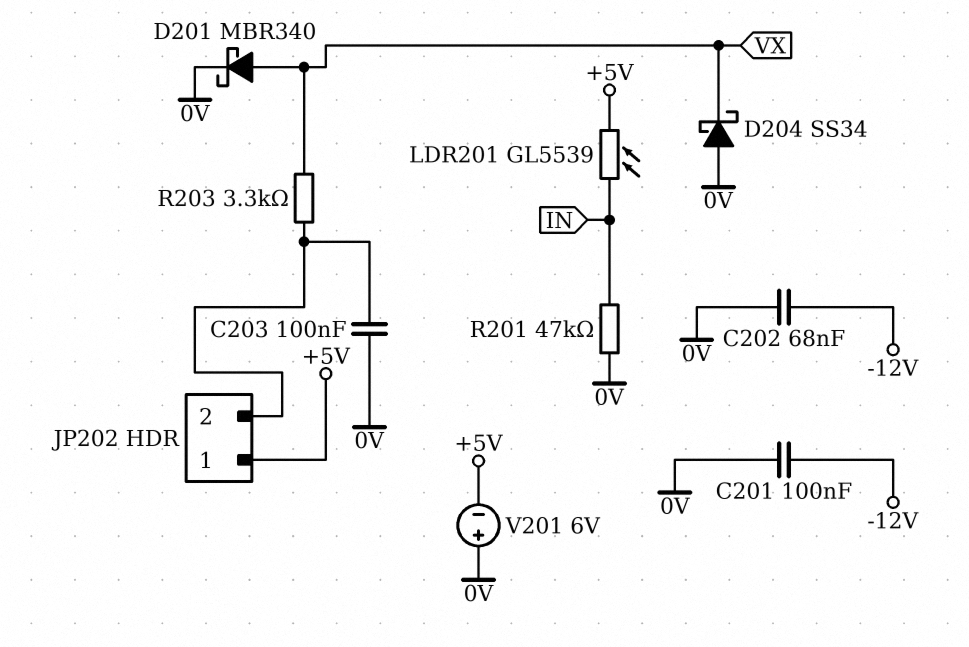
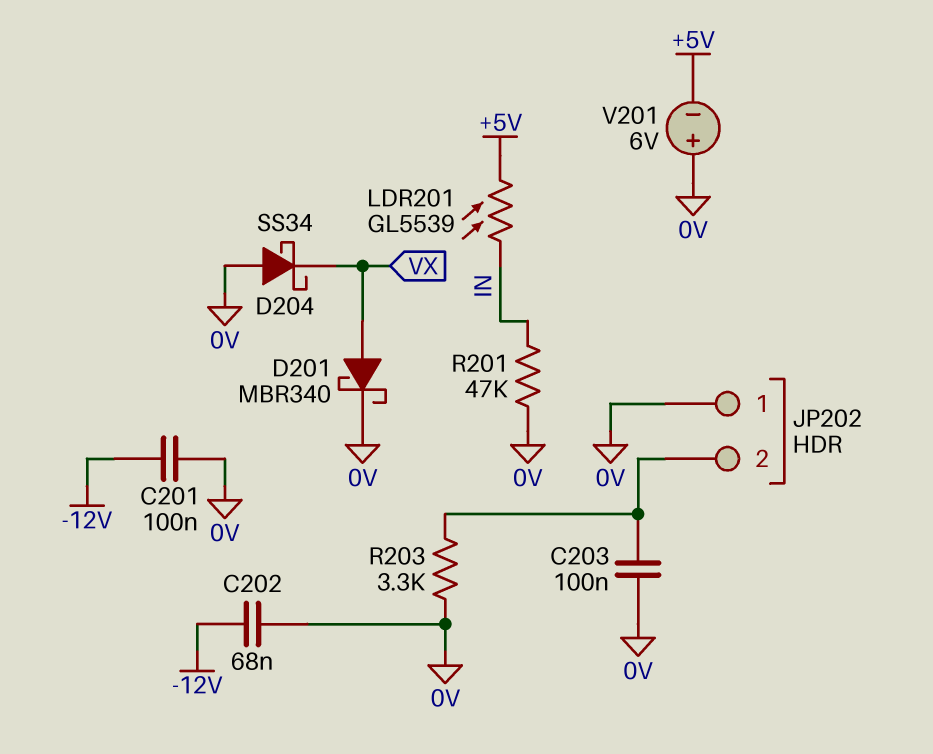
JP202 pin 1: +5V -> 0V
R203: 3.3k (JP202/2, VX) -> 3.3k (0V, JP202/2)

